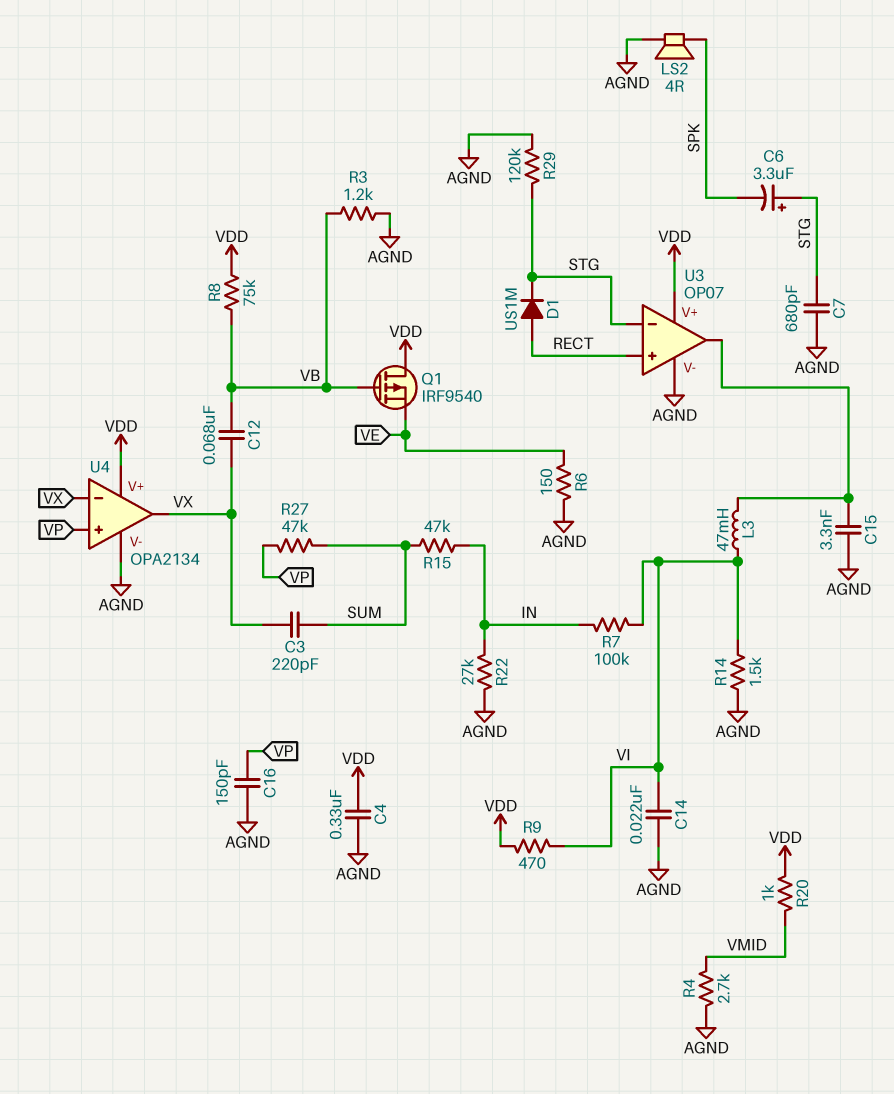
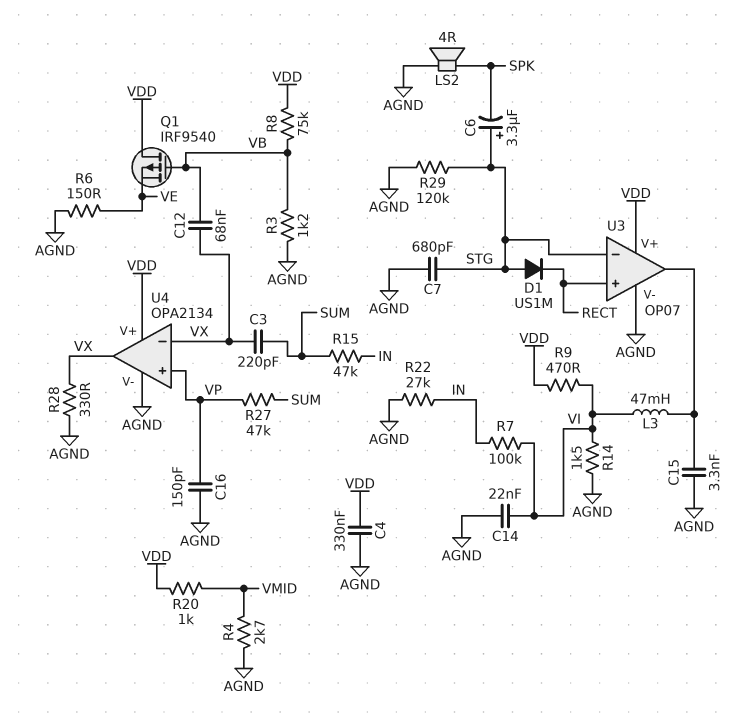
D1: diode US1M (A RECT, K STG) -> diode US1M (A STG, K RECT)
R28: none -> 330 (AGND, VX)

